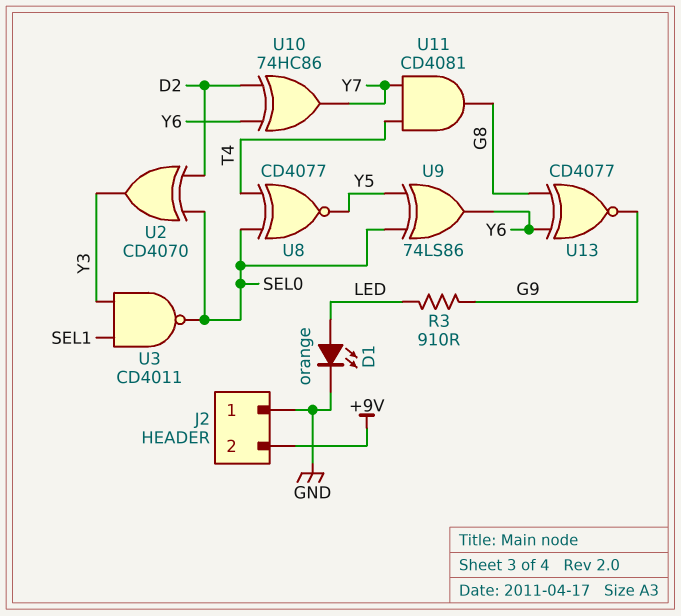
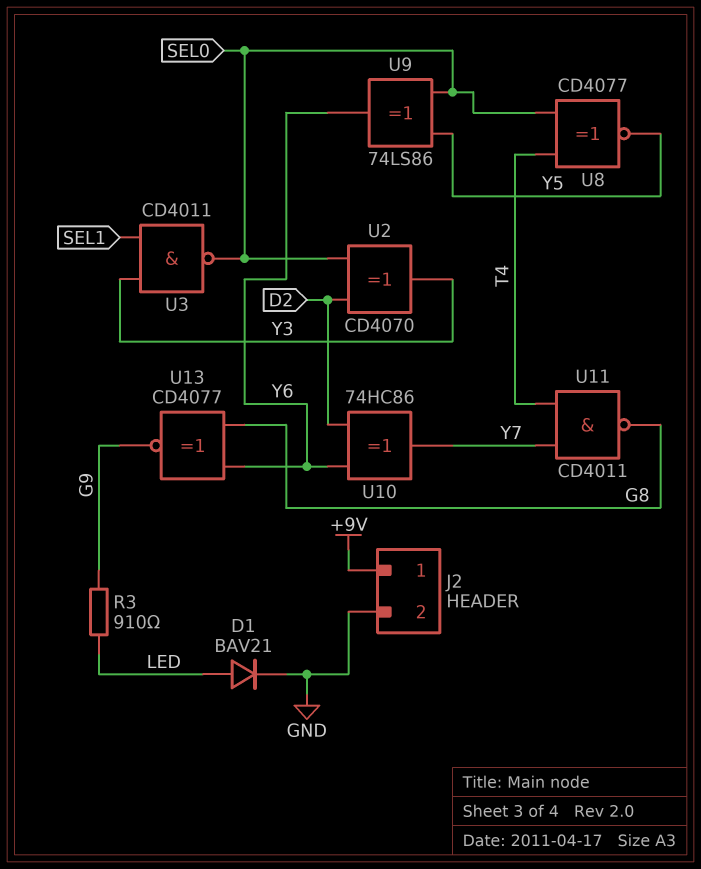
D1: LED orange (A LED, K GND) -> diode BAV21 (A LED, K GND)
J2 pin 1: GND -> +9V
J2 pin 2: +9V -> GND
U11: AND CD4081 (in T4, in Y7, out G8) -> NAND CD4011 (in T4, in Y7, out G8)

